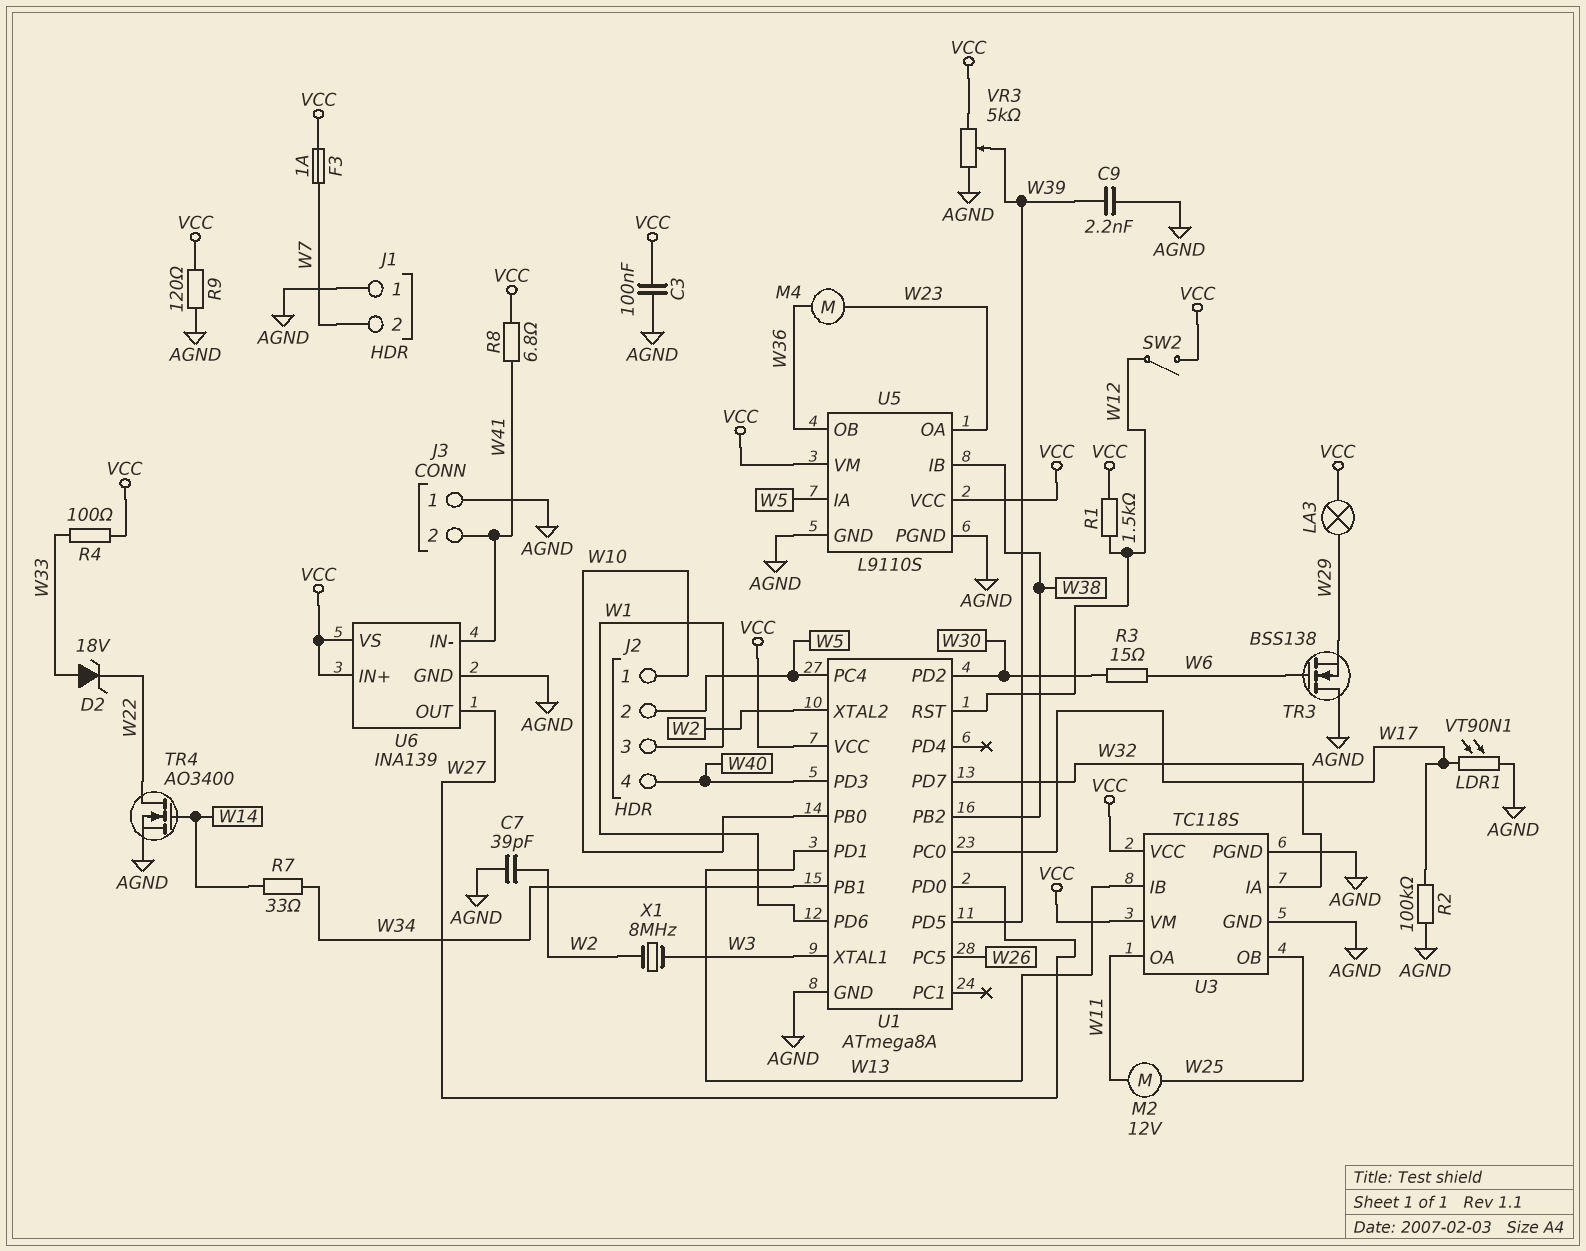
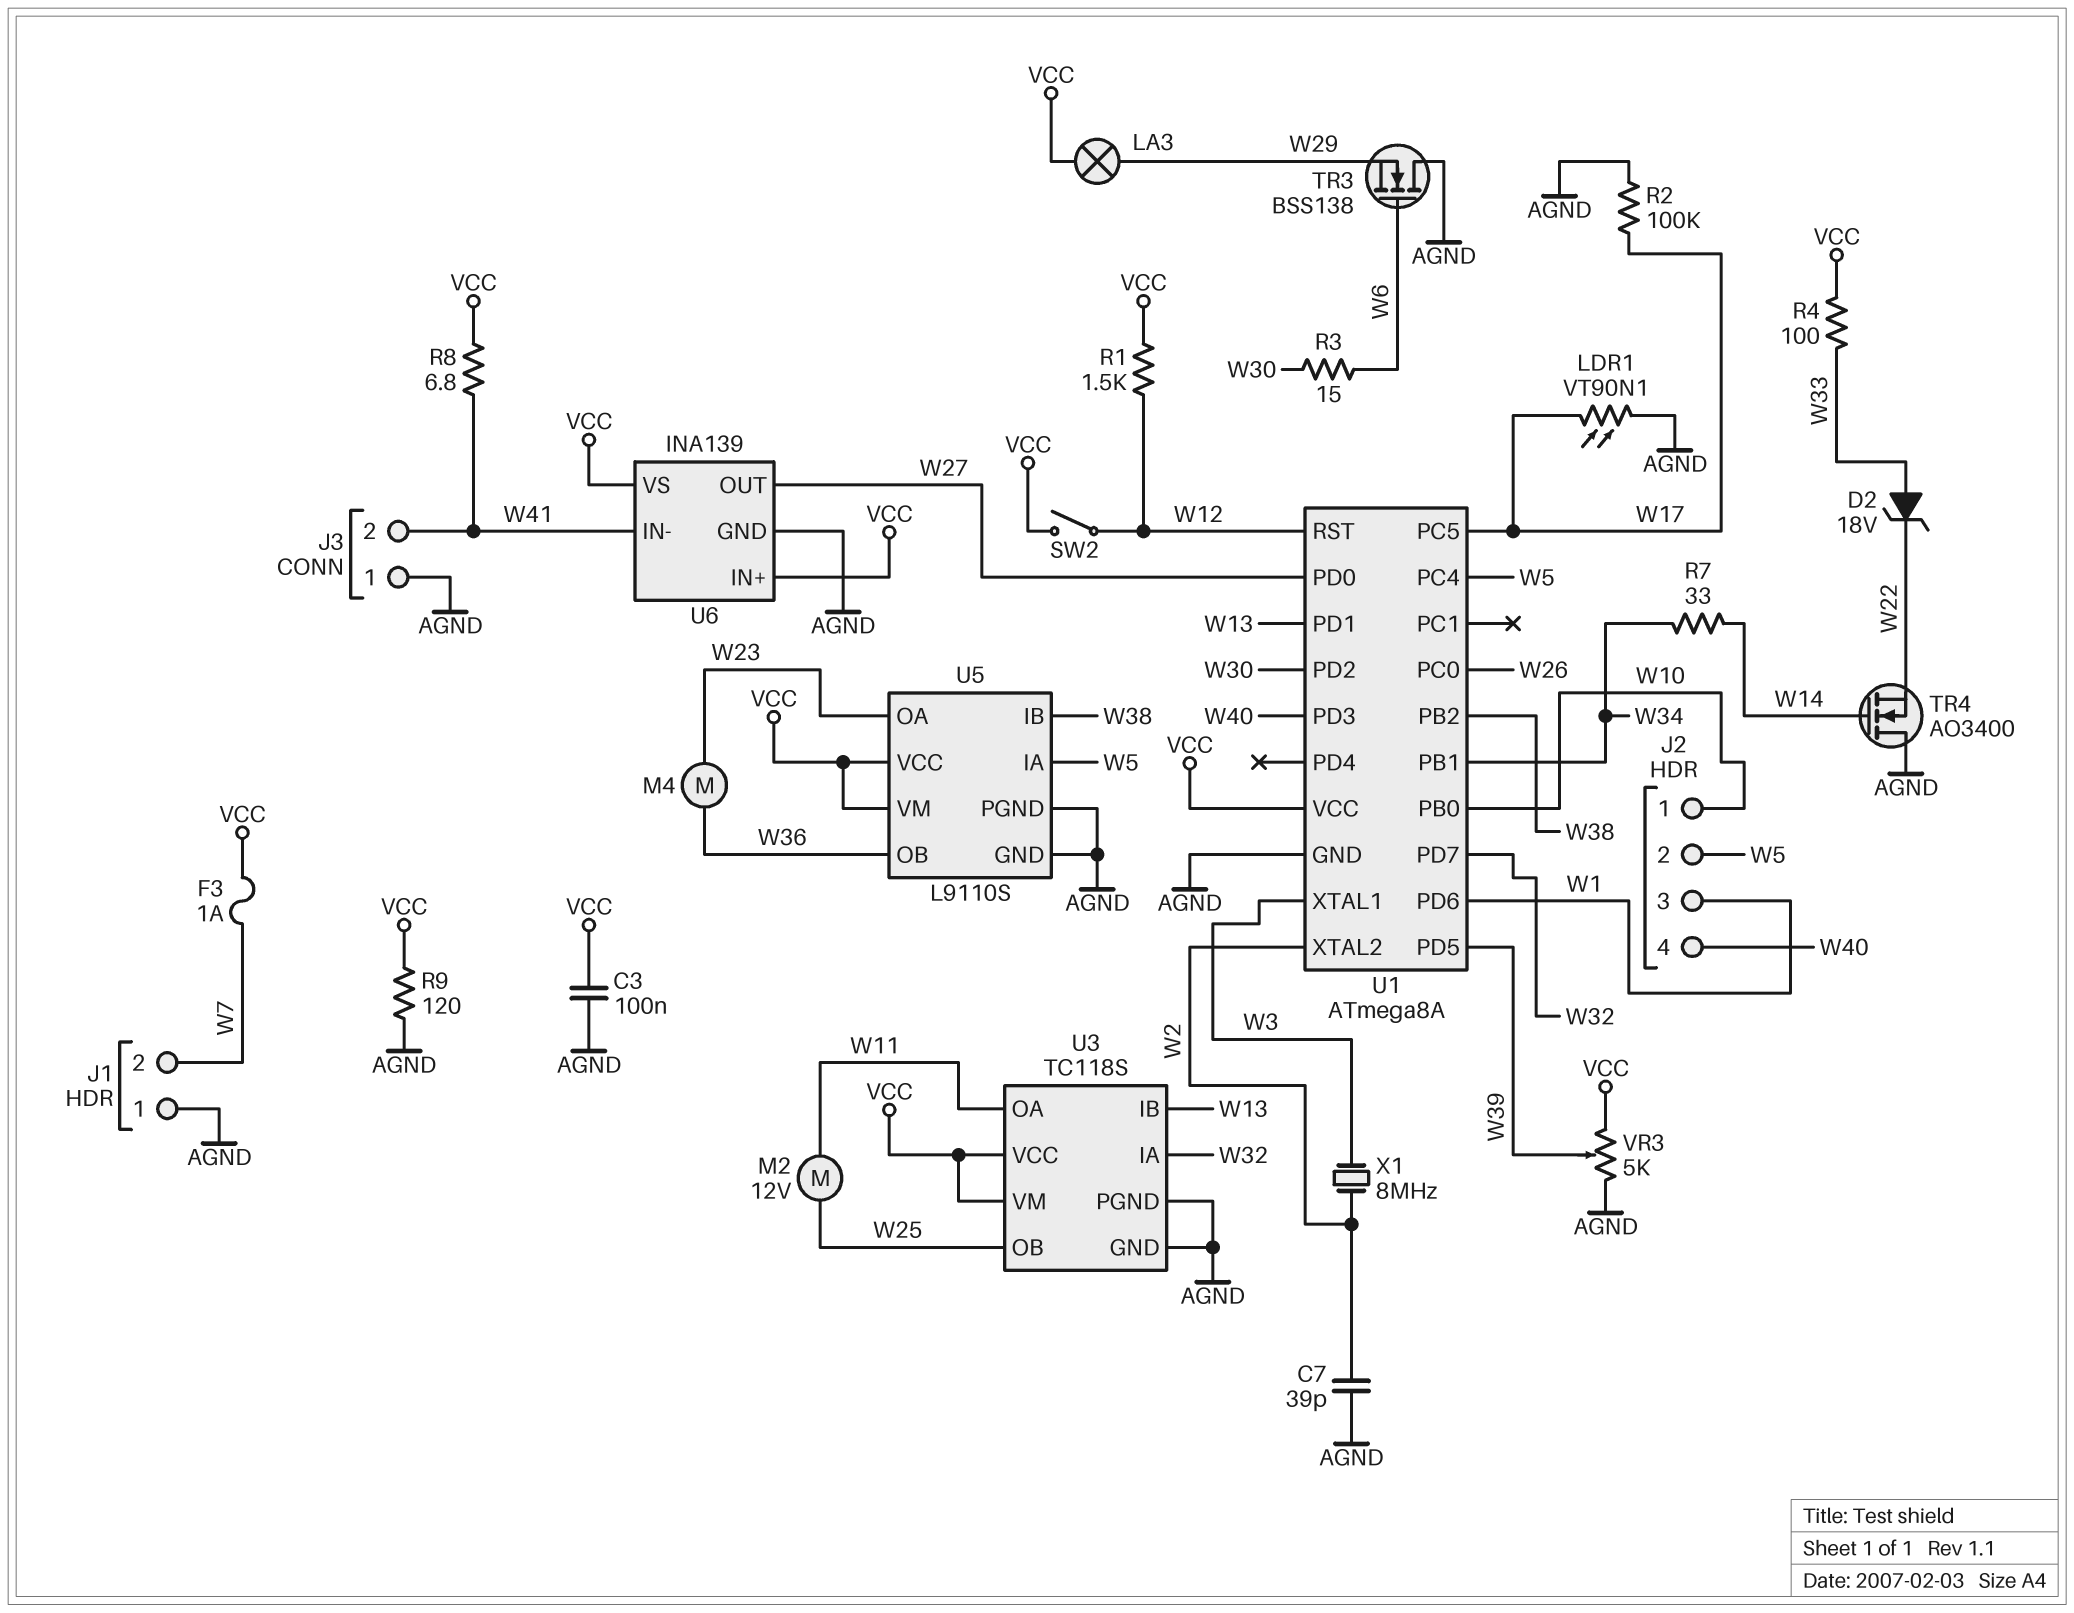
C9: 2.2nF (AGND, W39) -> none
TR4: NMOS AO3400 (G W14, D W22, S AGND) -> NMOS AO3400 (G W14, D AGND, S W22)
U1 pin PC0: W17 -> W26
U1 pin PC5: W26 -> W17

